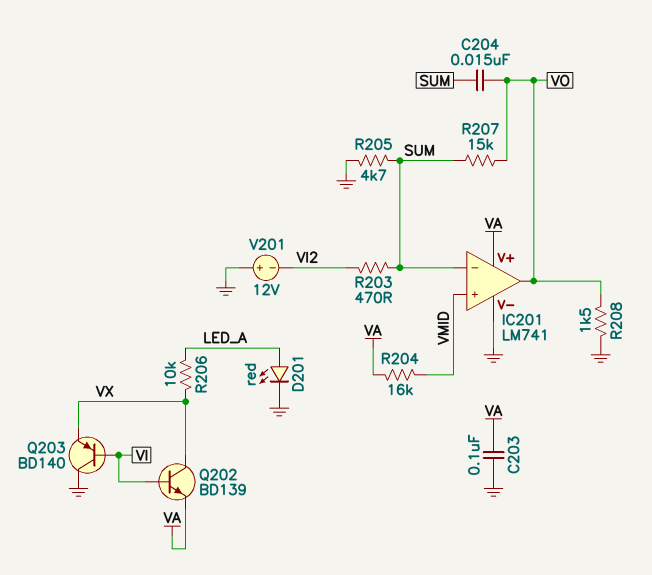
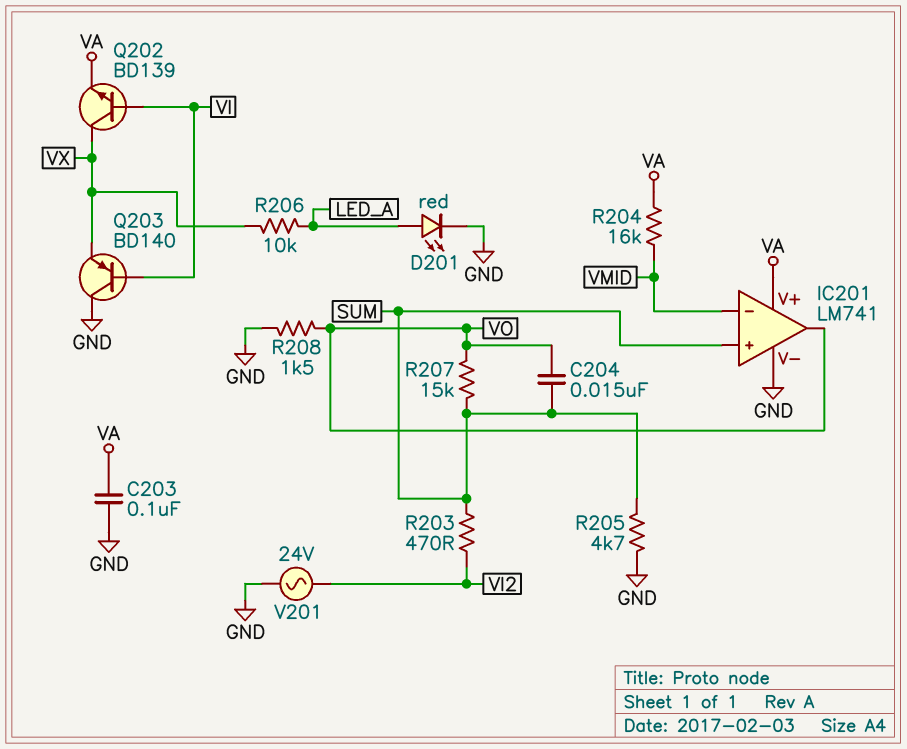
IC201 pin in+: VMID -> SUM
IC201 pin in-: SUM -> VMID
V201: 12V (plus GND, minus VI2) -> AC 24V (GND, VI2)

